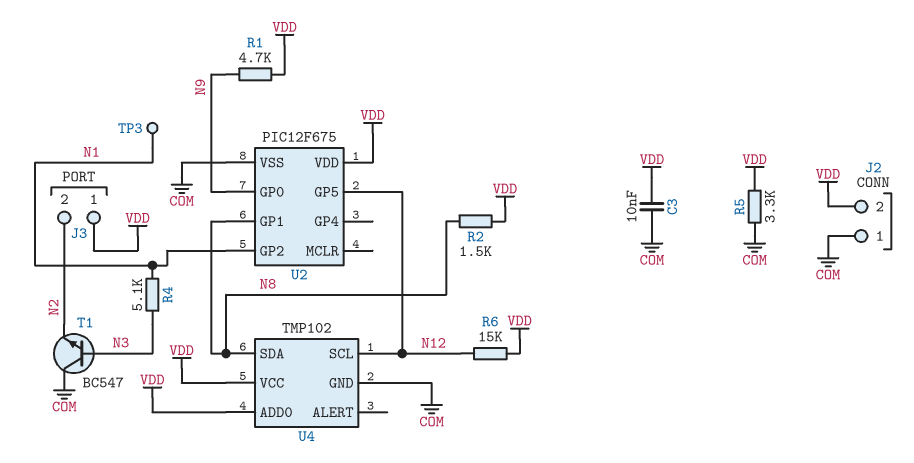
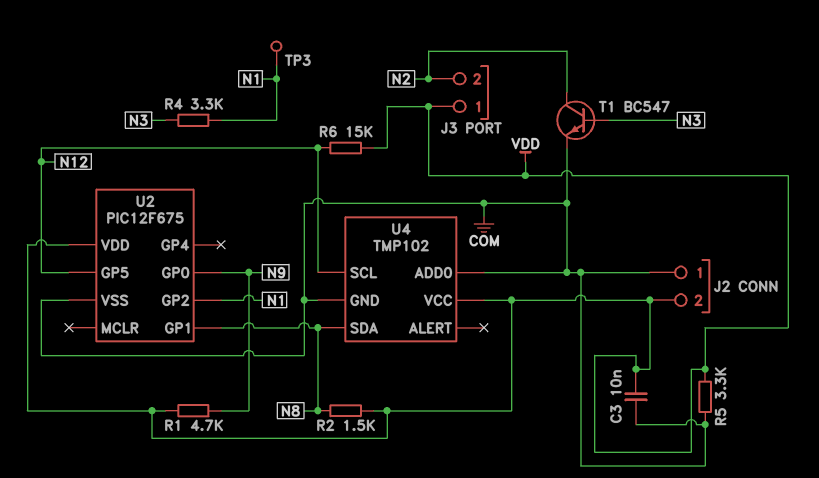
R4: 5.1k (N1, N3) -> 3.3k (N1, N3)
T1: NPN BC547 (B N3, C COM, E N2) -> NPN BC547 (B N3, C N2, E COM)
U4 pin ADD0: VDD -> COM

